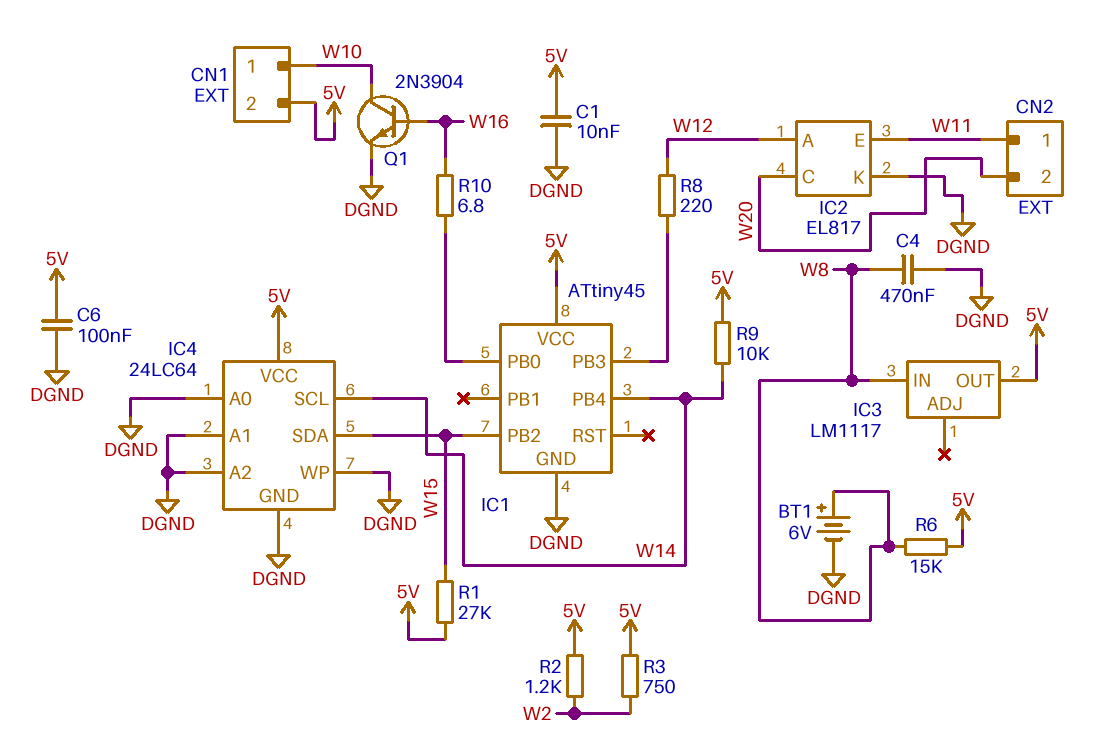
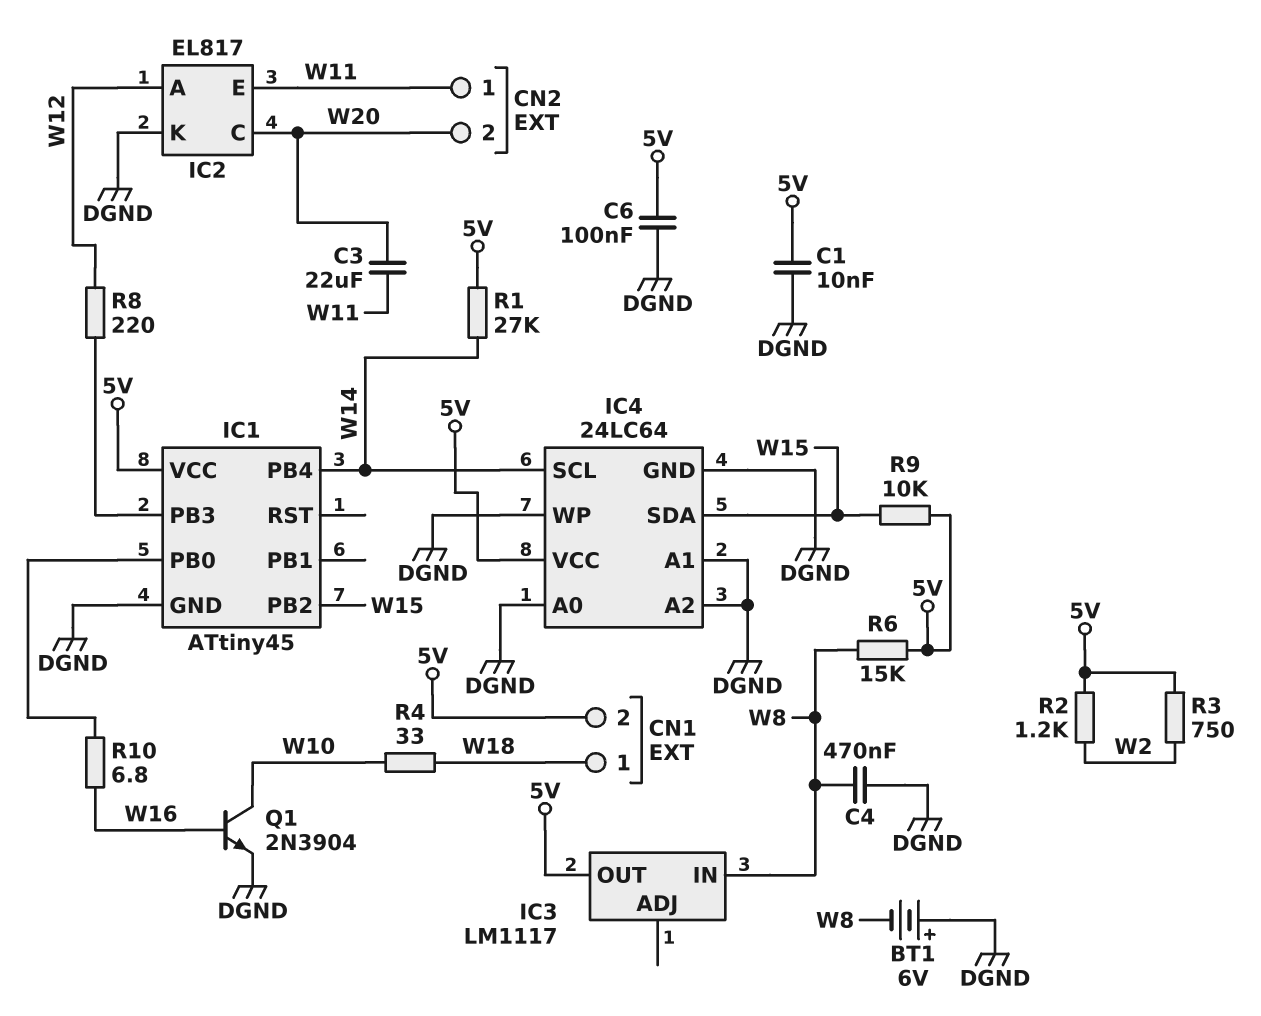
BT1: 6V (plus W8, minus DGND) -> 6V (plus DGND, minus W8)
C3: none -> 22uF (W11, W20)
CN1 pin 1: W10 -> W18
R1: 27k (5V, W15) -> 27k (5V, W14)
R4: none -> 33 (W10, W18)
R9: 10k (5V, W14) -> 10k (5V, W15)

